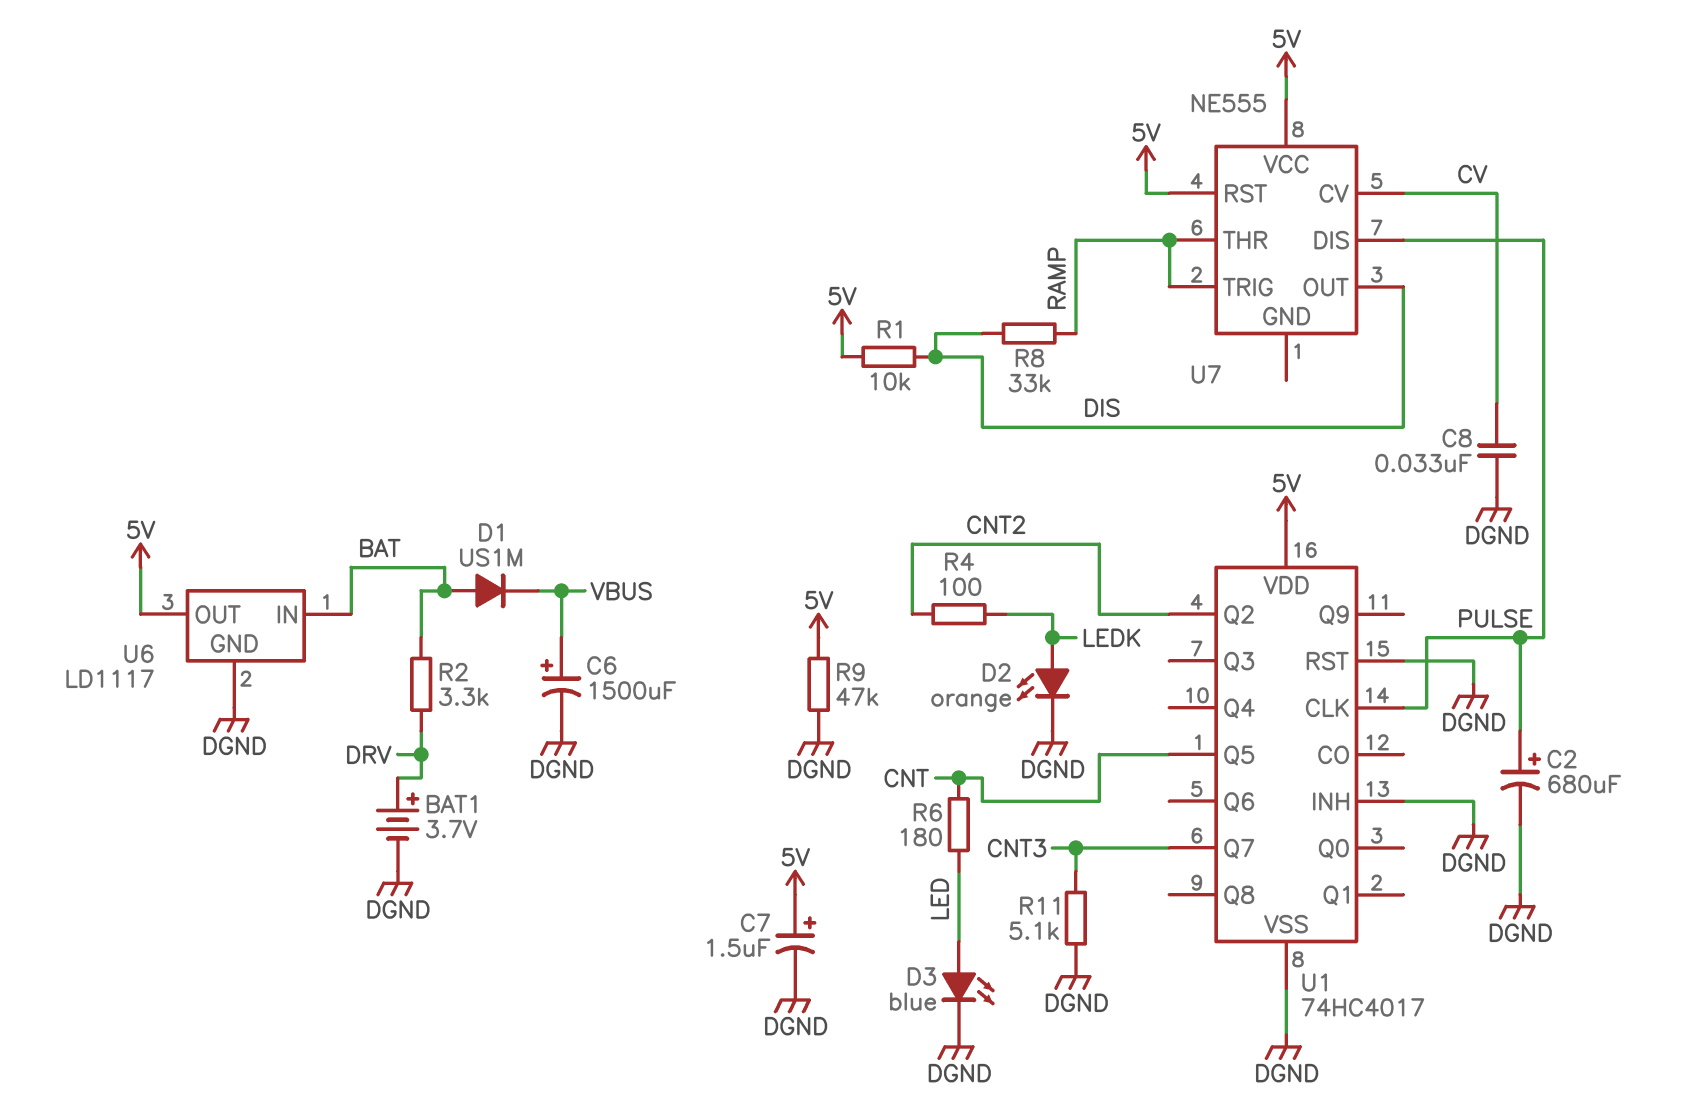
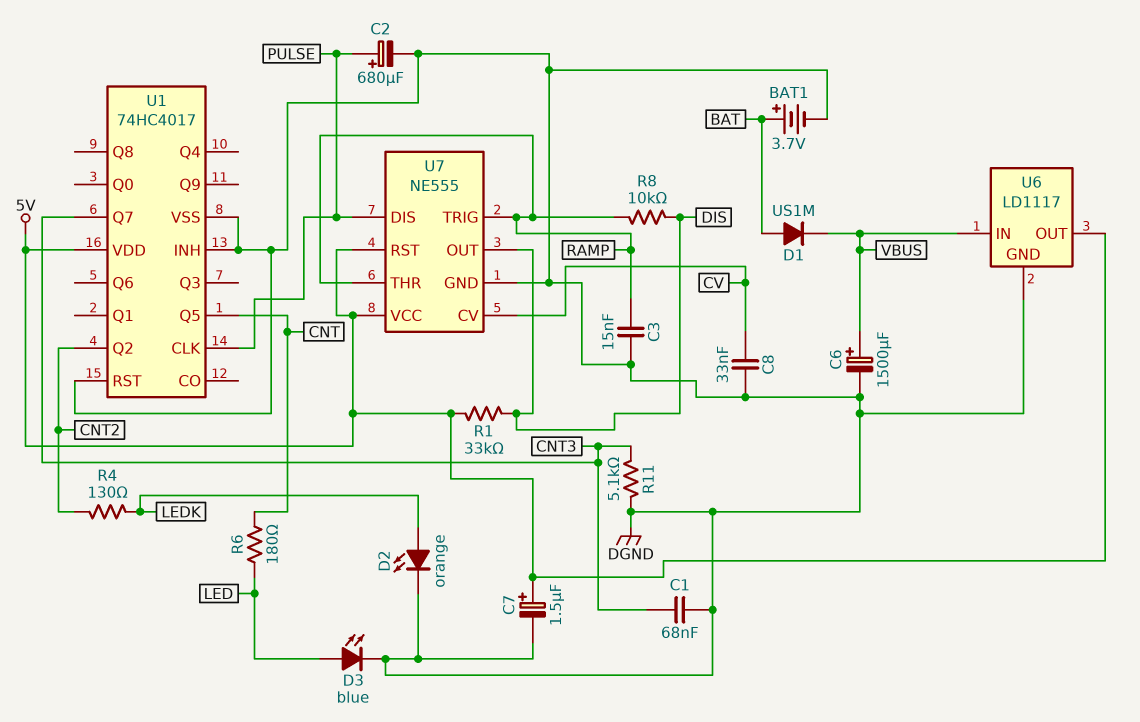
BAT1: 3.7V (plus DRV, minus DGND) -> 3.7V (plus BAT, minus DGND)
C1: none -> 68nF (CNT3, DGND)
C3: none -> 15nF (DGND, RAMP)
R1: 10k (5V, DIS) -> 33k (5V, DIS)
R2: 3.3k (BAT, DRV) -> none
R4: 100 (CNT2, LEDK) -> 130 (CNT2, LEDK)
R8: 33k (DIS, RAMP) -> 10k (DIS, RAMP)
R9: 47k (5V, DGND) -> none
U6 pin IN: BAT -> VBUS
U7 pin GND: none -> DGND

